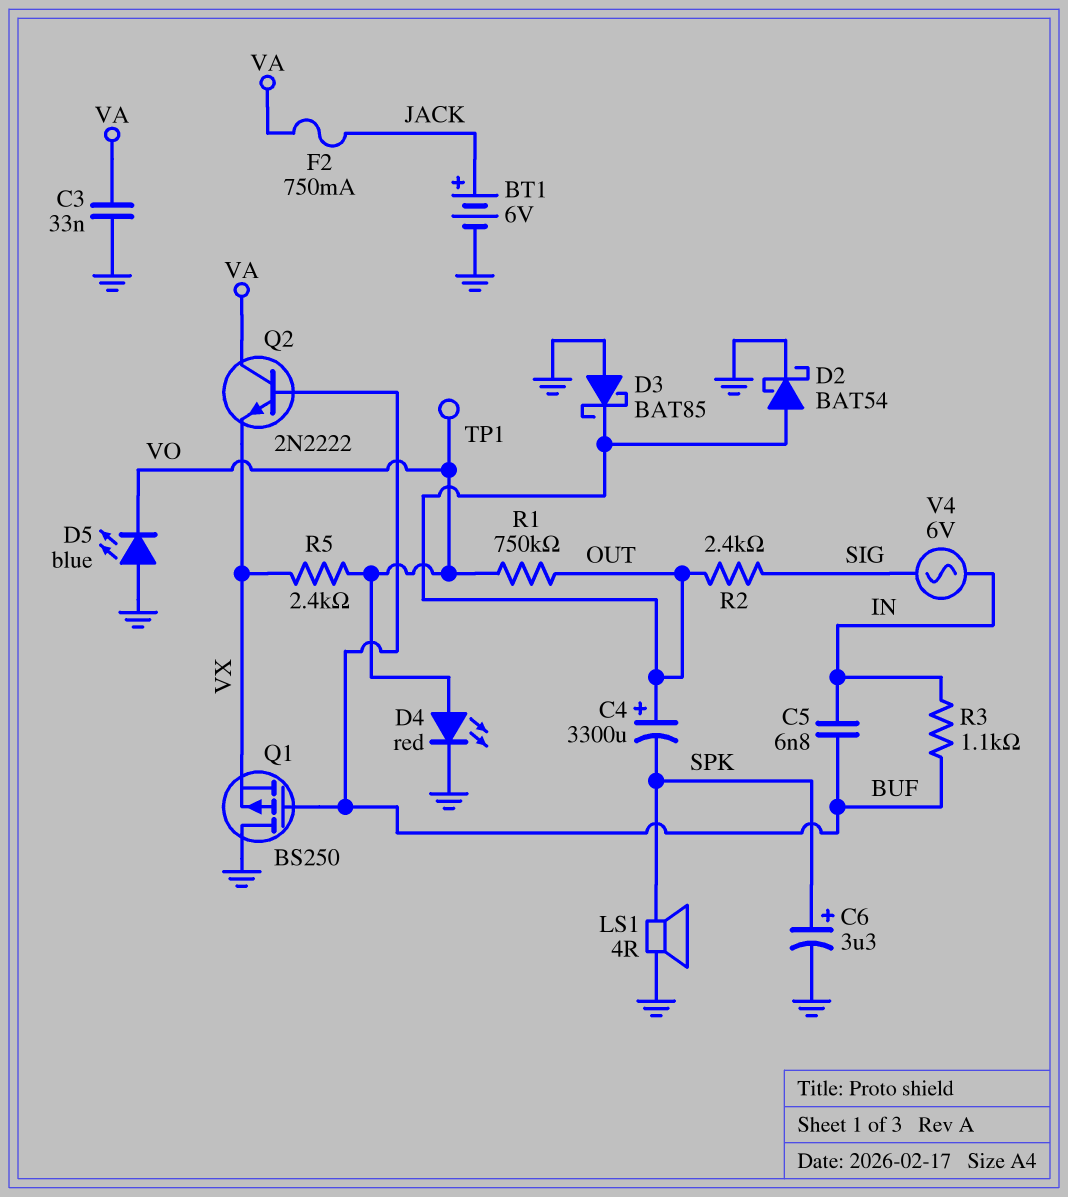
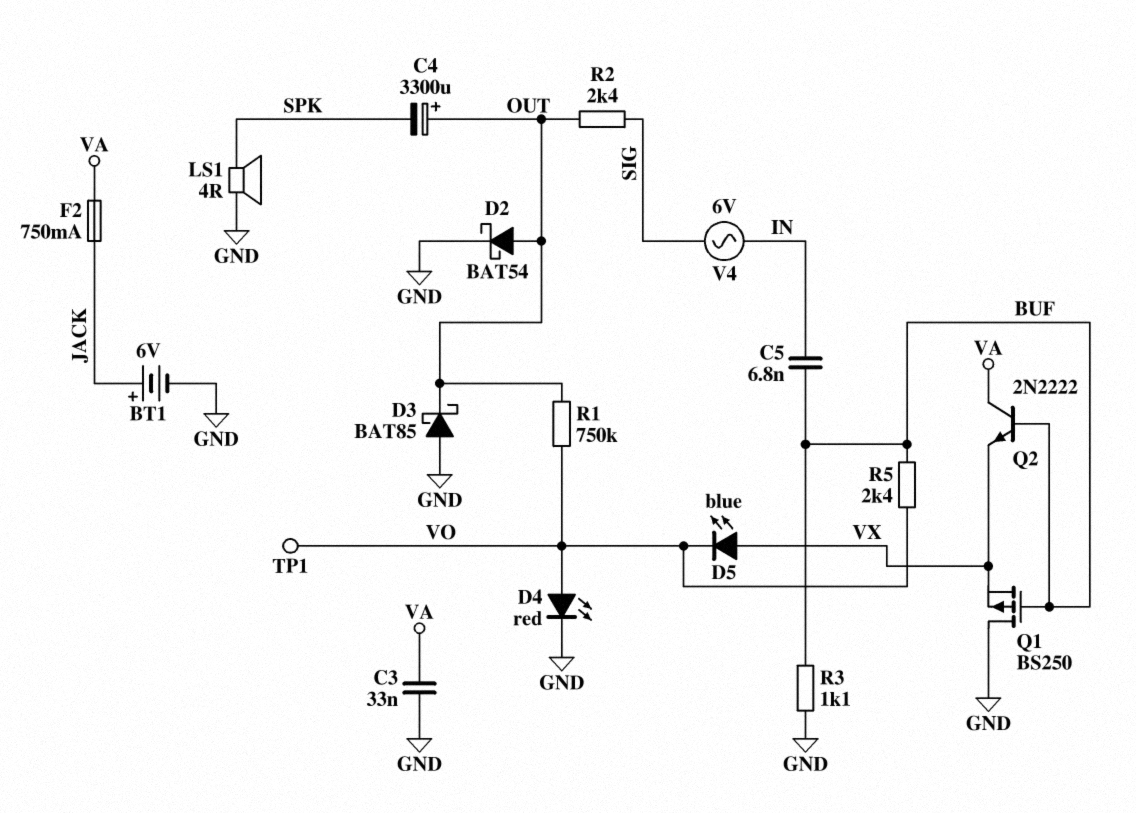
C6: 3.3uF (plus SPK, minus GND) -> none
D5: LED blue (A GND, K VO) -> LED blue (A VX, K VO)
R3: 1.1k (BUF, IN) -> 1.1k (BUF, GND)
R5: 2.4k (VO, VX) -> 2.4k (BUF, VO)

